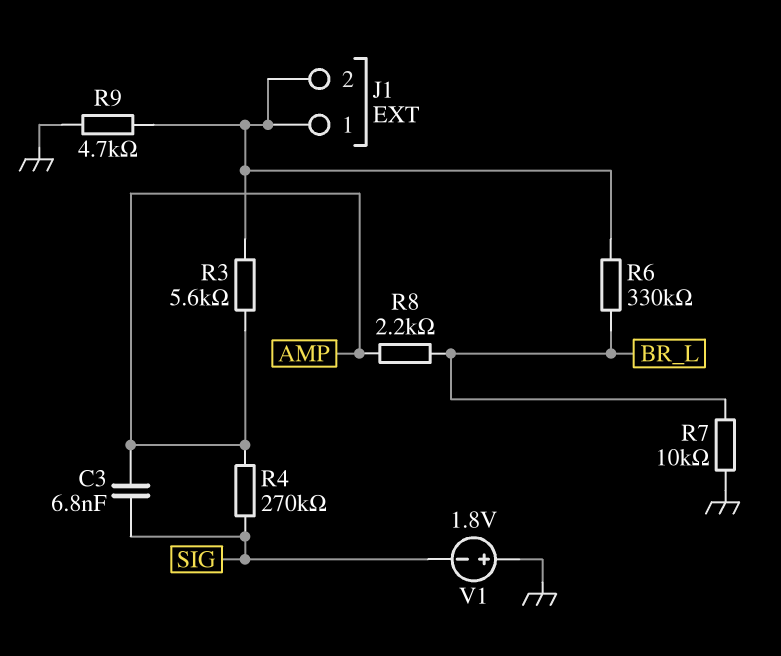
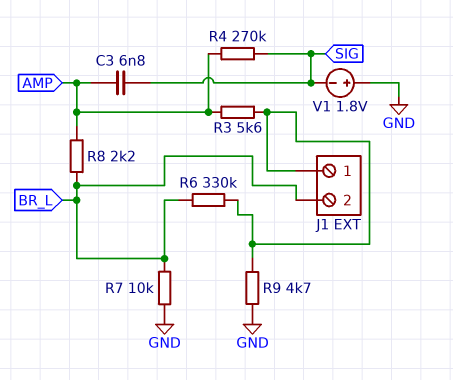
J1 pin 2: J1/1 -> BR_L

